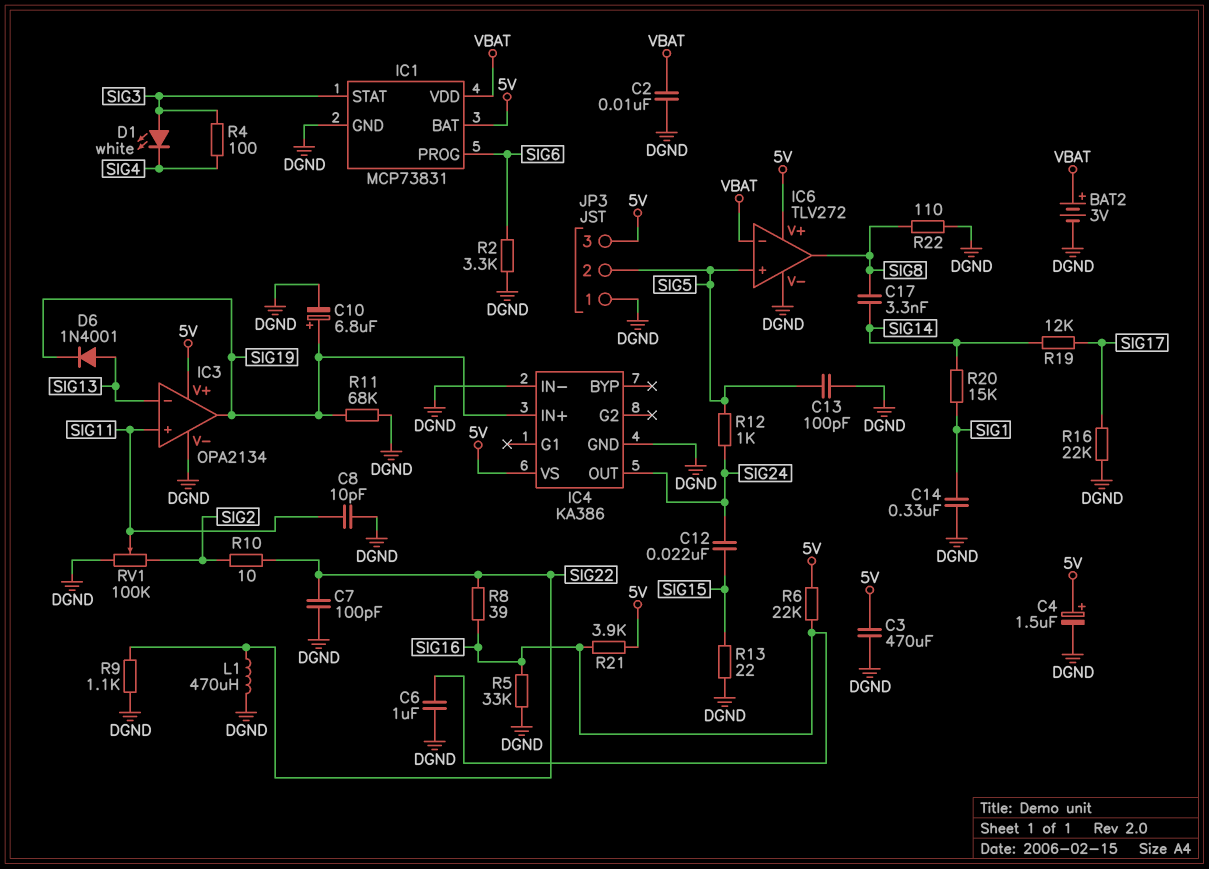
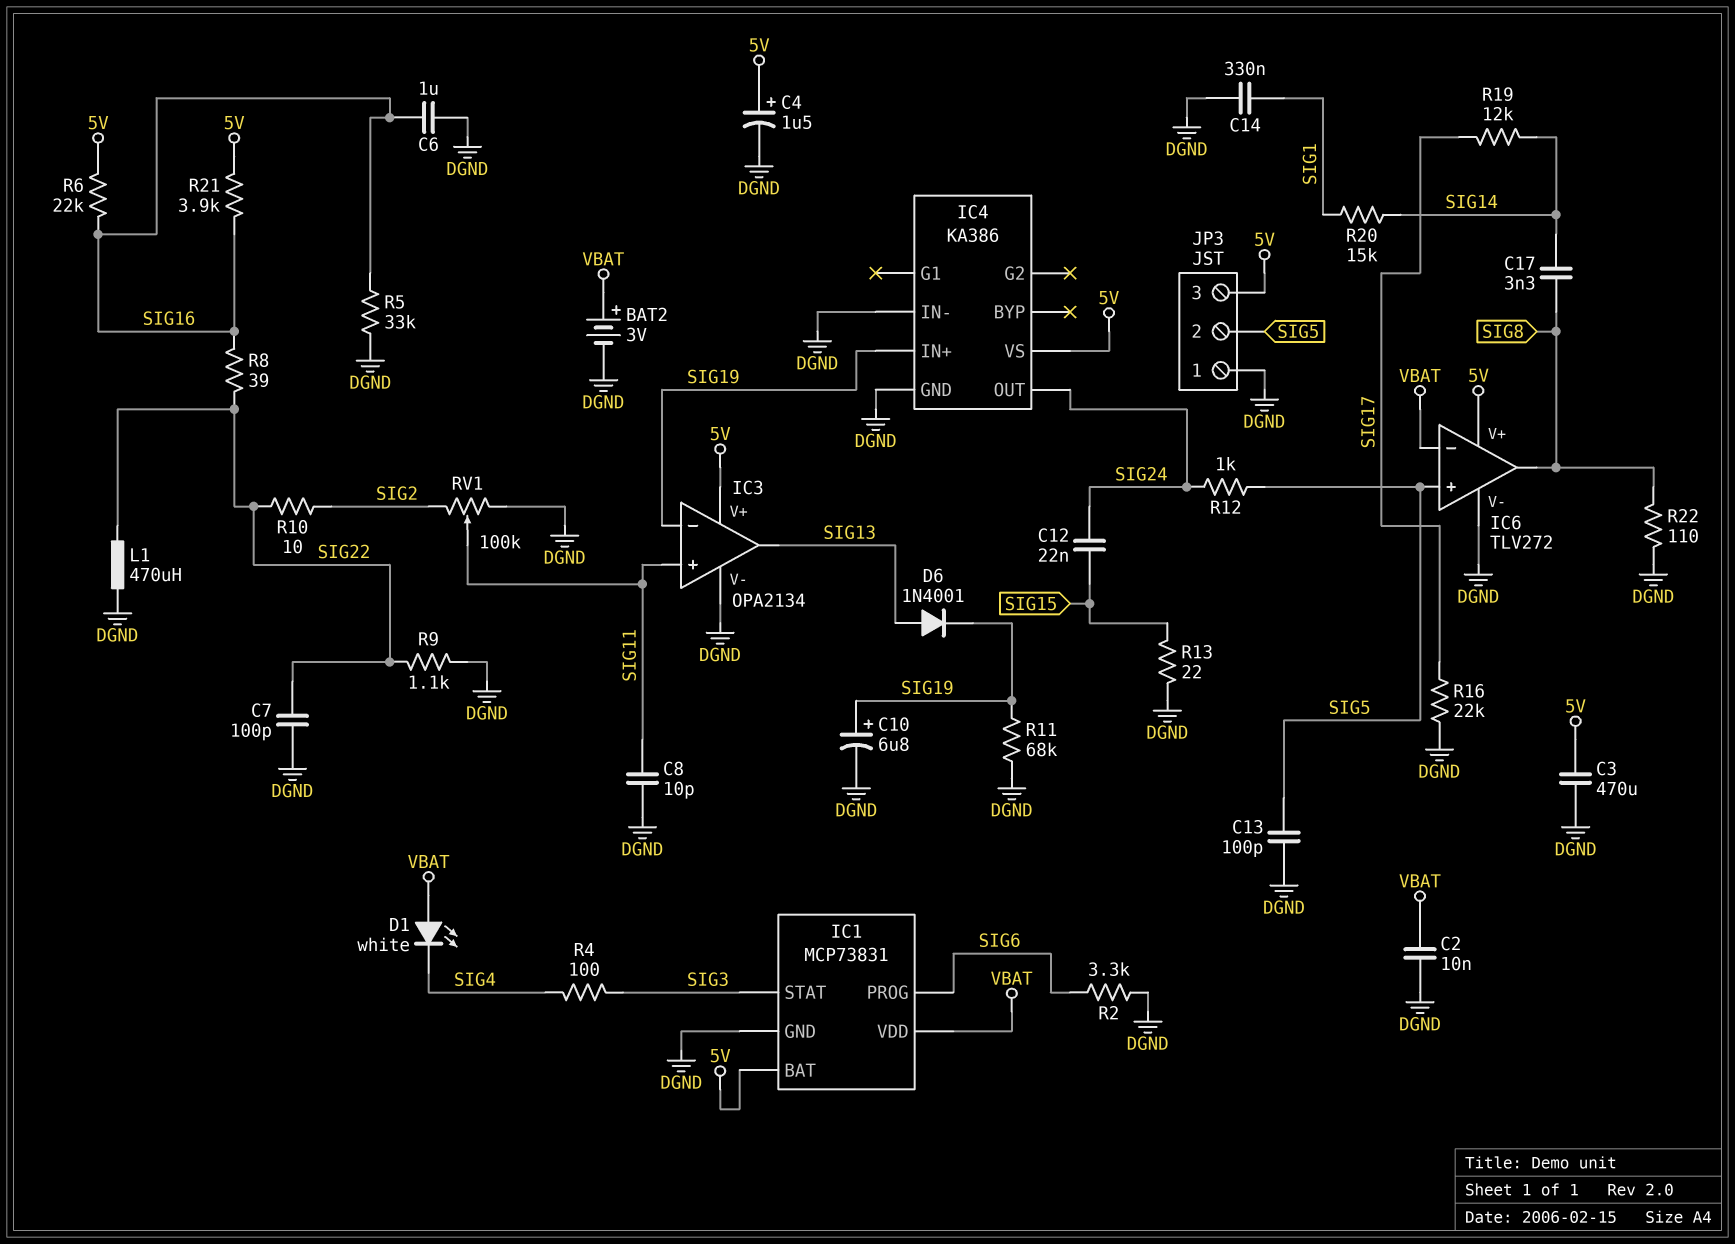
D1: LED white (A SIG3, K SIG4) -> LED white (A VBAT, K SIG4)
IC3 pin in-: SIG13 -> SIG19
IC3 pin out: SIG19 -> SIG13

